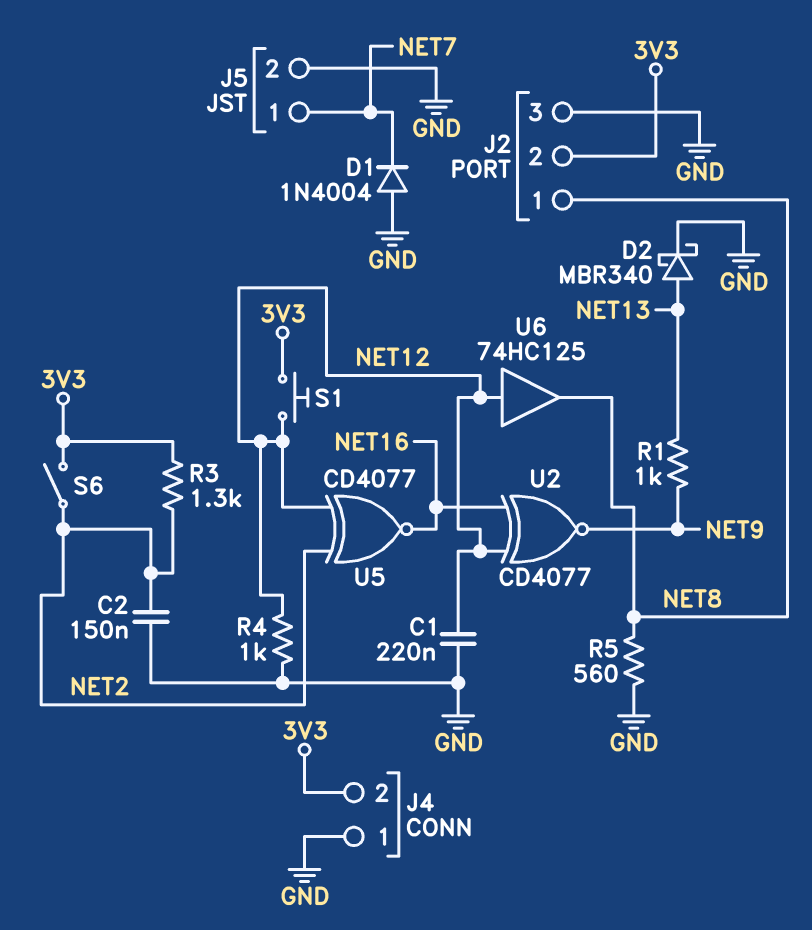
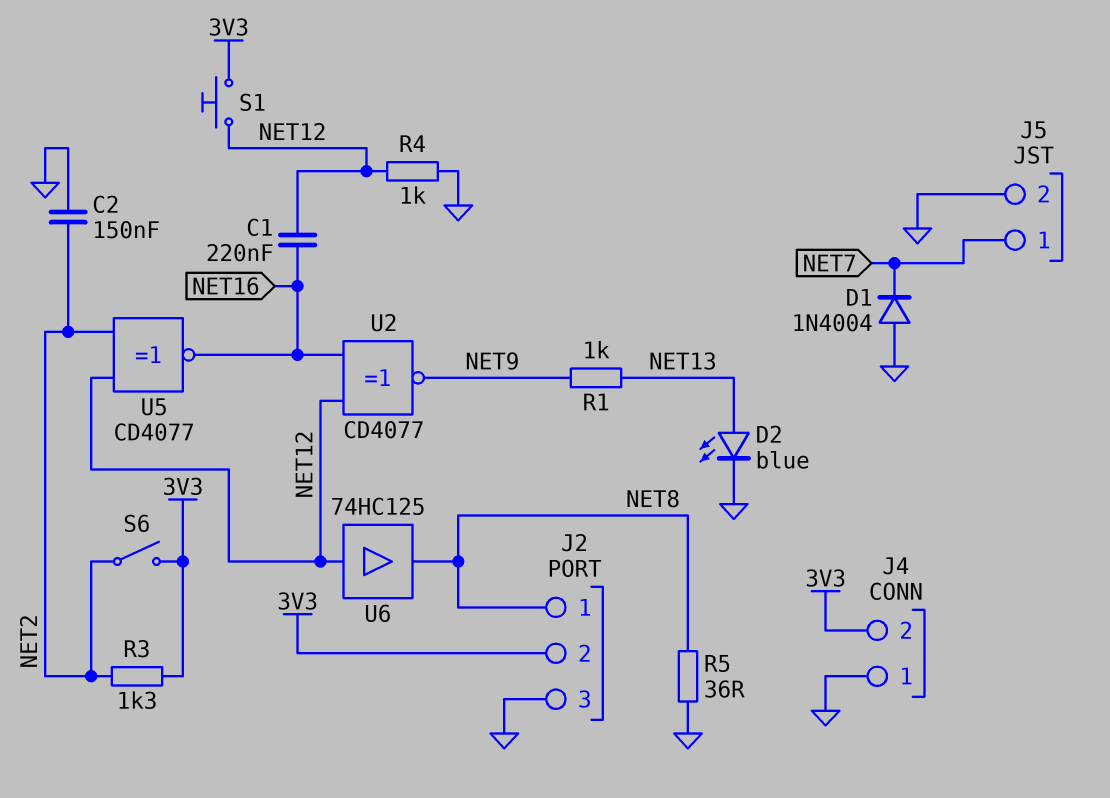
C1: 220nF (GND, NET12) -> 220nF (NET12, NET16)
D2: schottky MBR340 (A NET13, K GND) -> LED blue (A NET13, K GND)
R5: 560 (GND, NET8) -> 36 (GND, NET8)

